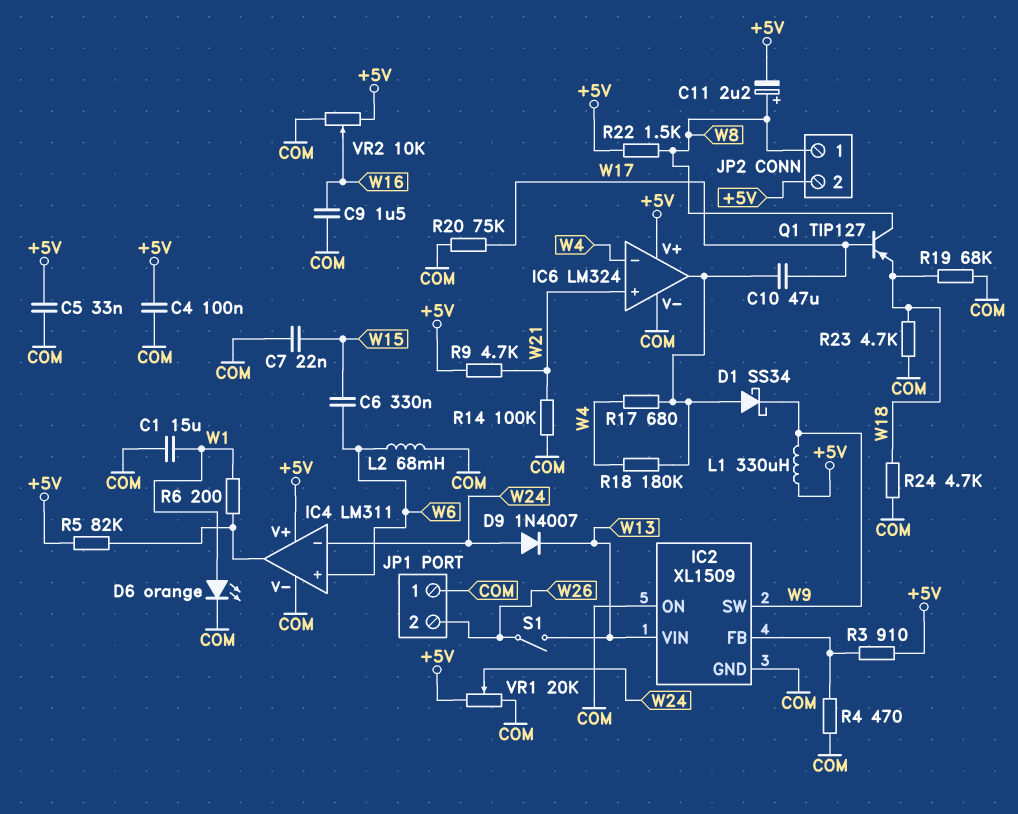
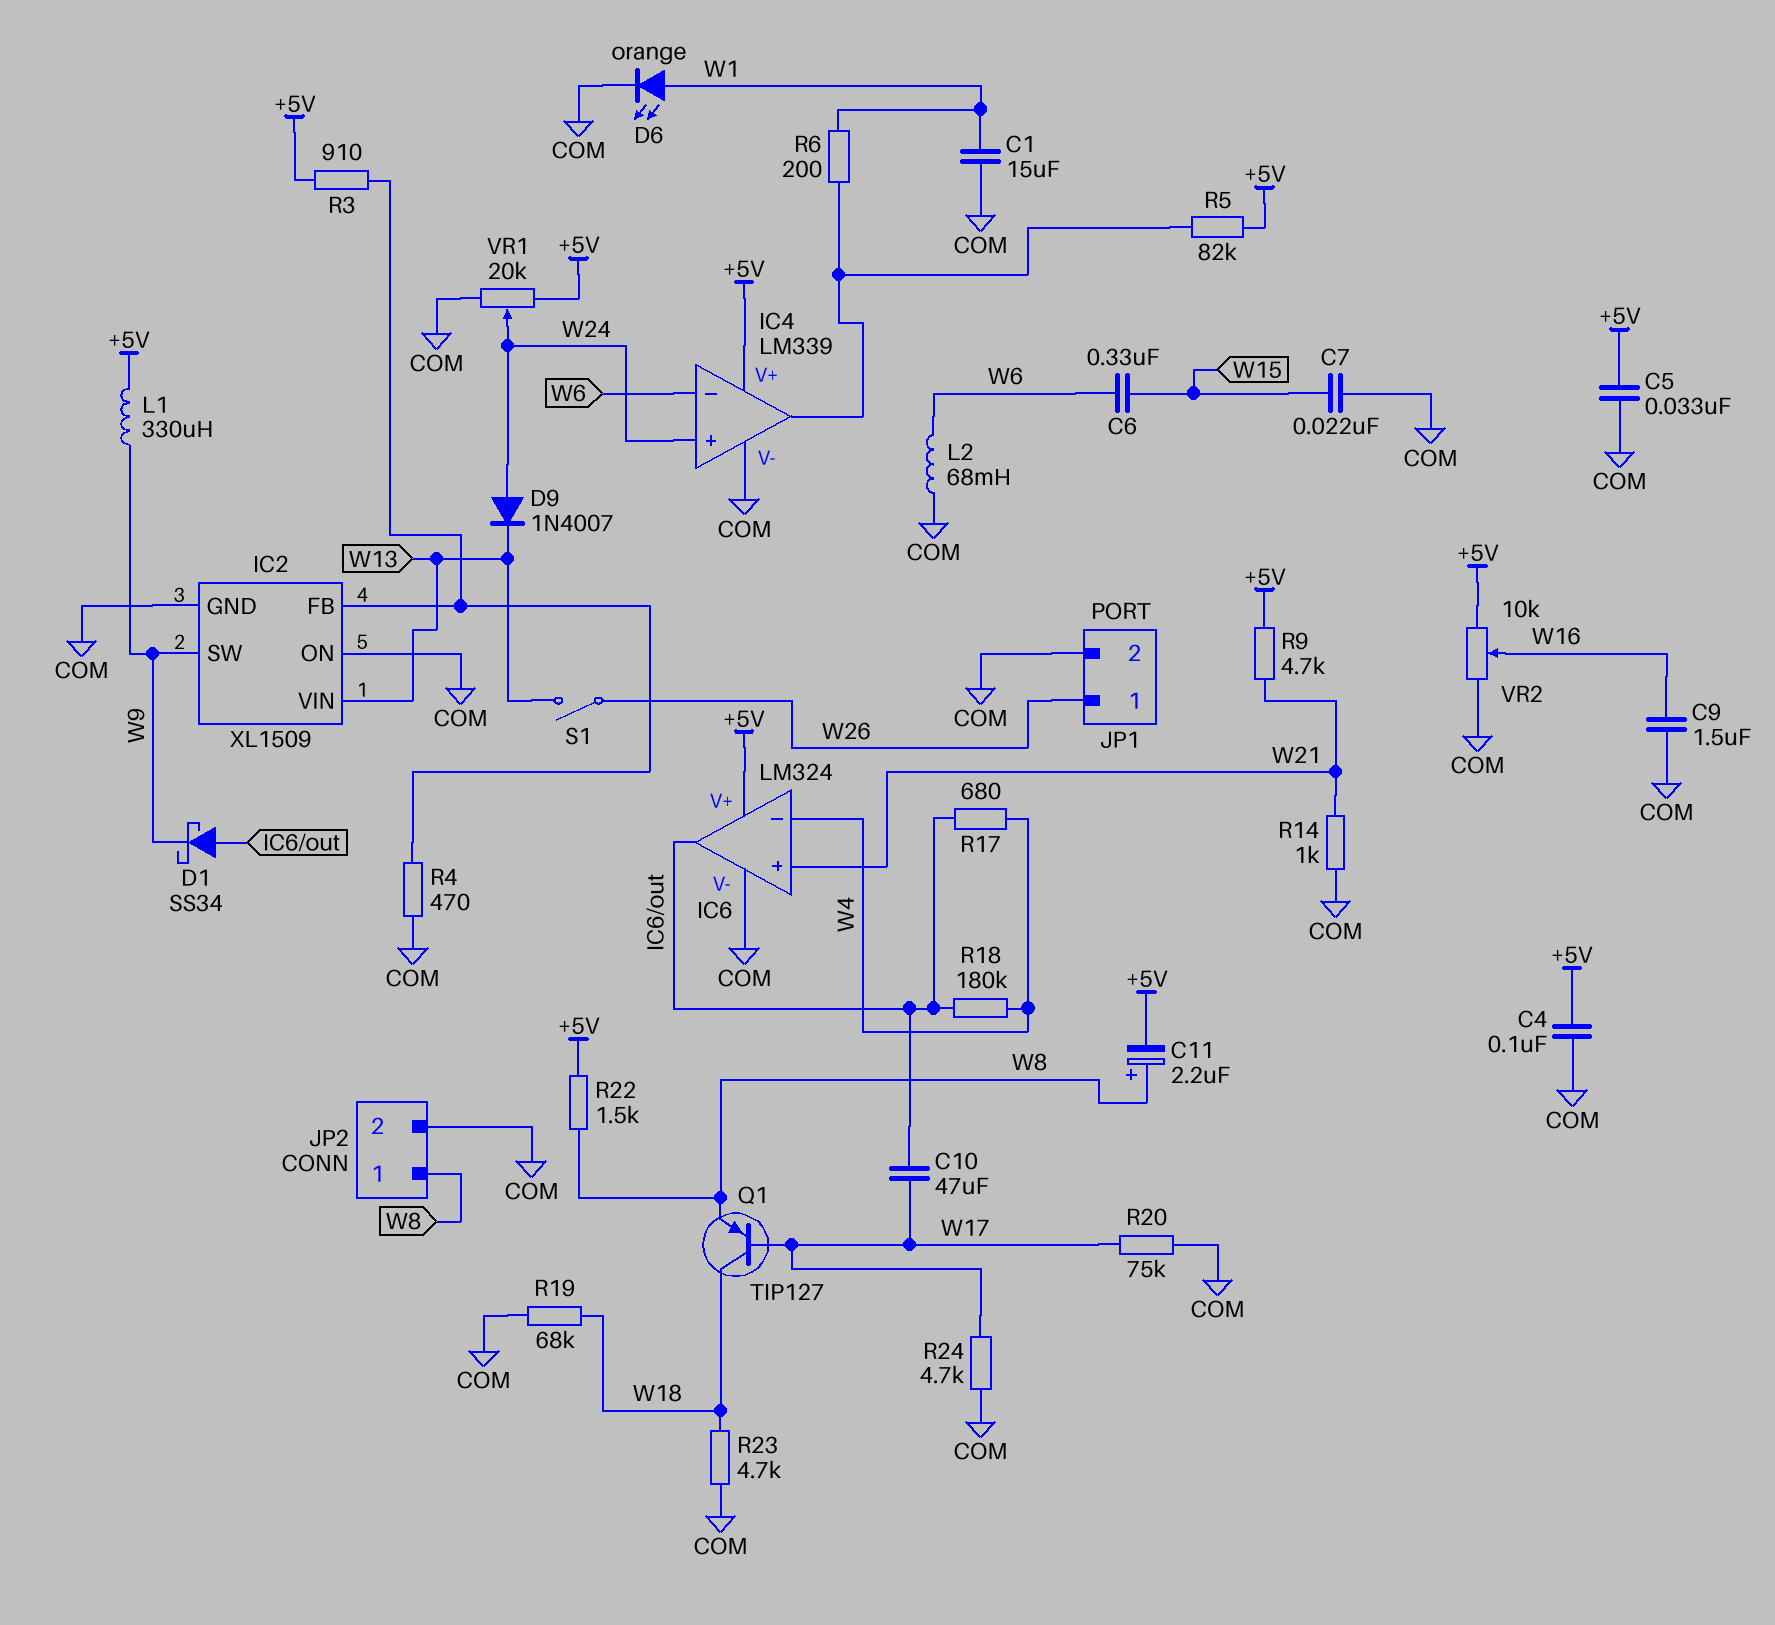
IC4: LM311 -> LM339
IC4 pin in+: W6 -> W24
IC4 pin in-: W24 -> W6
JP1 pin 1: COM -> W26
JP1 pin 2: W26 -> COM
JP2 pin 2: +5V -> COM
Q1: PNP TIP127 (B W17, C W8, E W18) -> PNP TIP127 (B W17, C W18, E W8)
R14: 100k (COM, W21) -> 1k (COM, W21)
R24: 4.7k (COM, W18) -> 4.7k (COM, W17)

